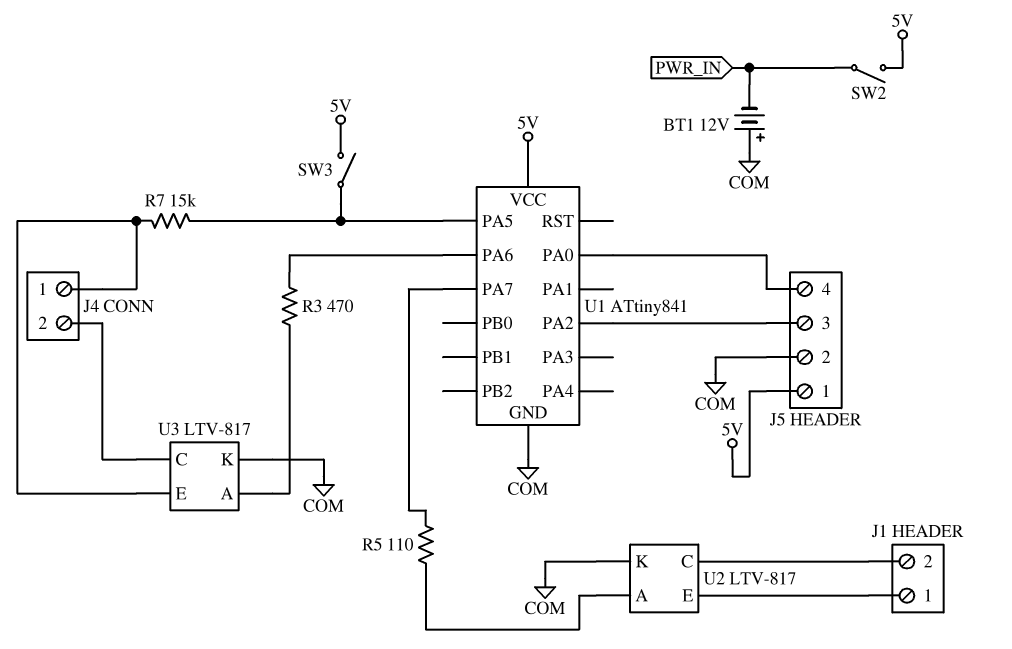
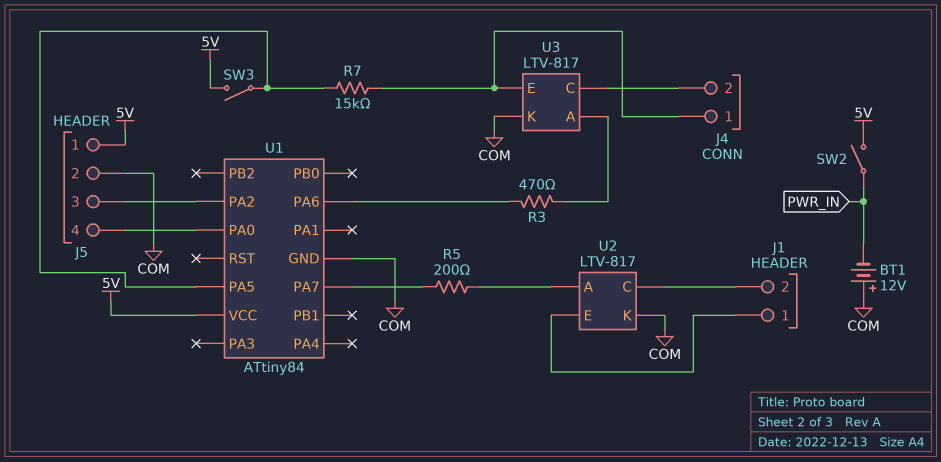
R5: 110 (U1/PA7, U2/A) -> 200 (U1/PA7, U2/A)
U1: ATtiny841 -> ATtiny84

